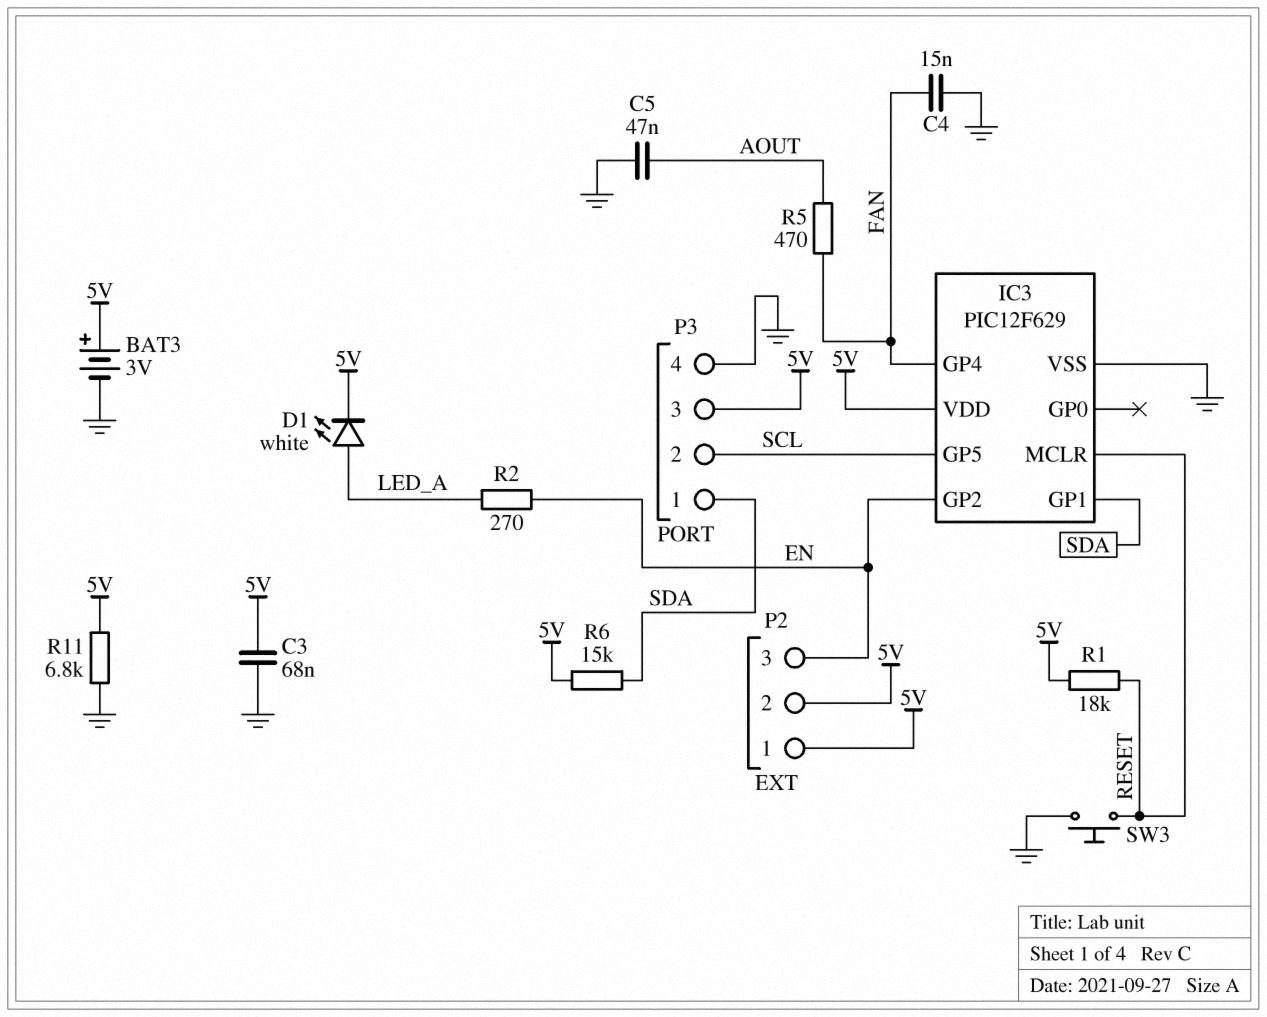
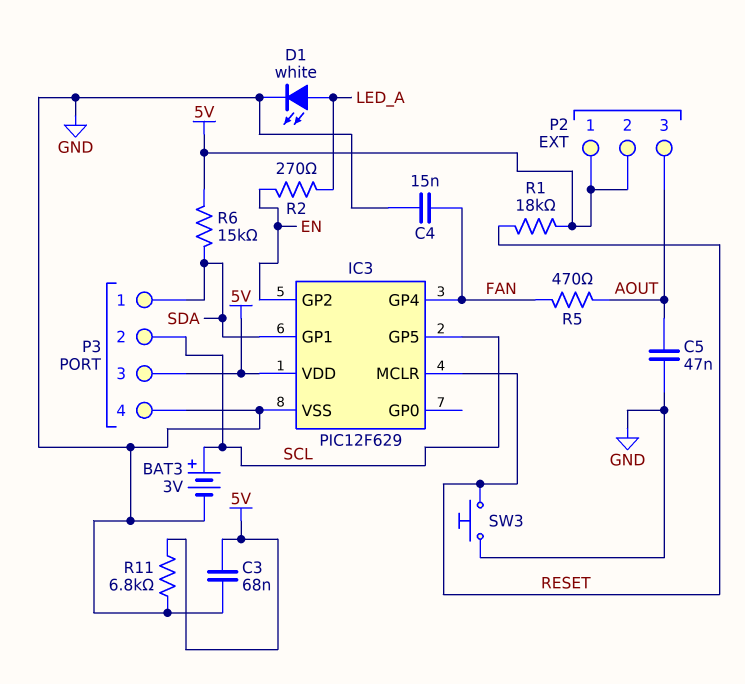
BAT3: 3V (plus 5V, minus GND) -> 3V (plus SCL, minus GND)
D1: LED white (A LED_A, K 5V) -> LED white (A LED_A, K GND)
P2 pin 3: EN -> AOUT

